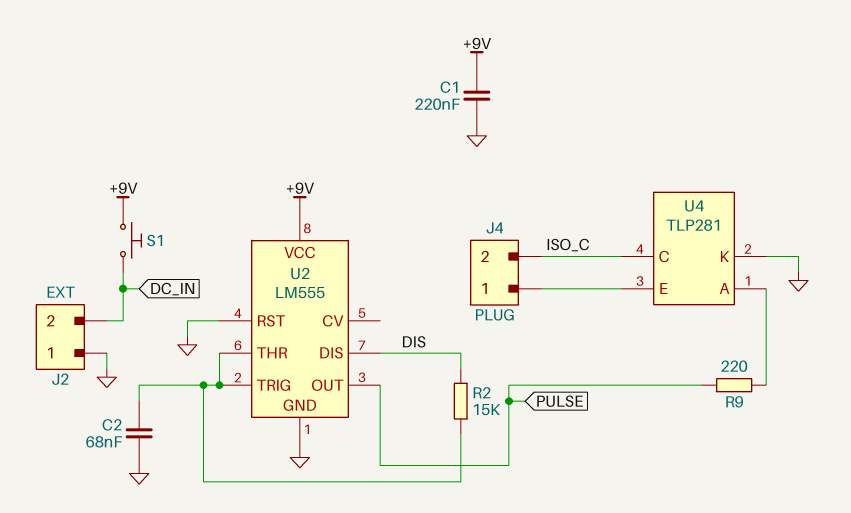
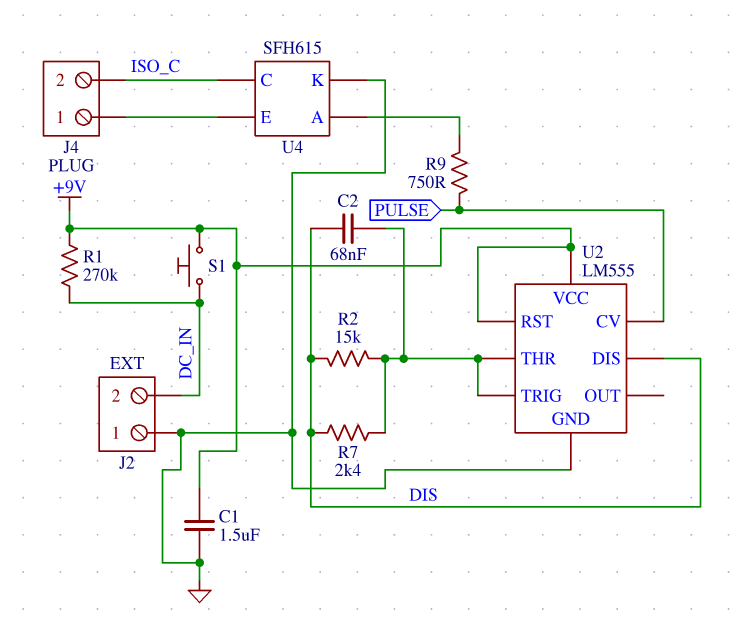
C1: 220nF (+9V, GND) -> 1.5uF (+9V, GND)
C2: 68nF (GND, U2/THR) -> 68nF (DIS, U2/THR)
R1: none -> 270k (+9V, DC_IN)
R7: none -> 2.4k (DIS, U2/THR)
R9: 220 (PULSE, U4/A) -> 750 (PULSE, U4/A)
U2 pin CV: none -> PULSE
U2 pin OUT: PULSE -> none
U2 pin RST: GND -> +9V
U4: TLP281 -> SFH615

